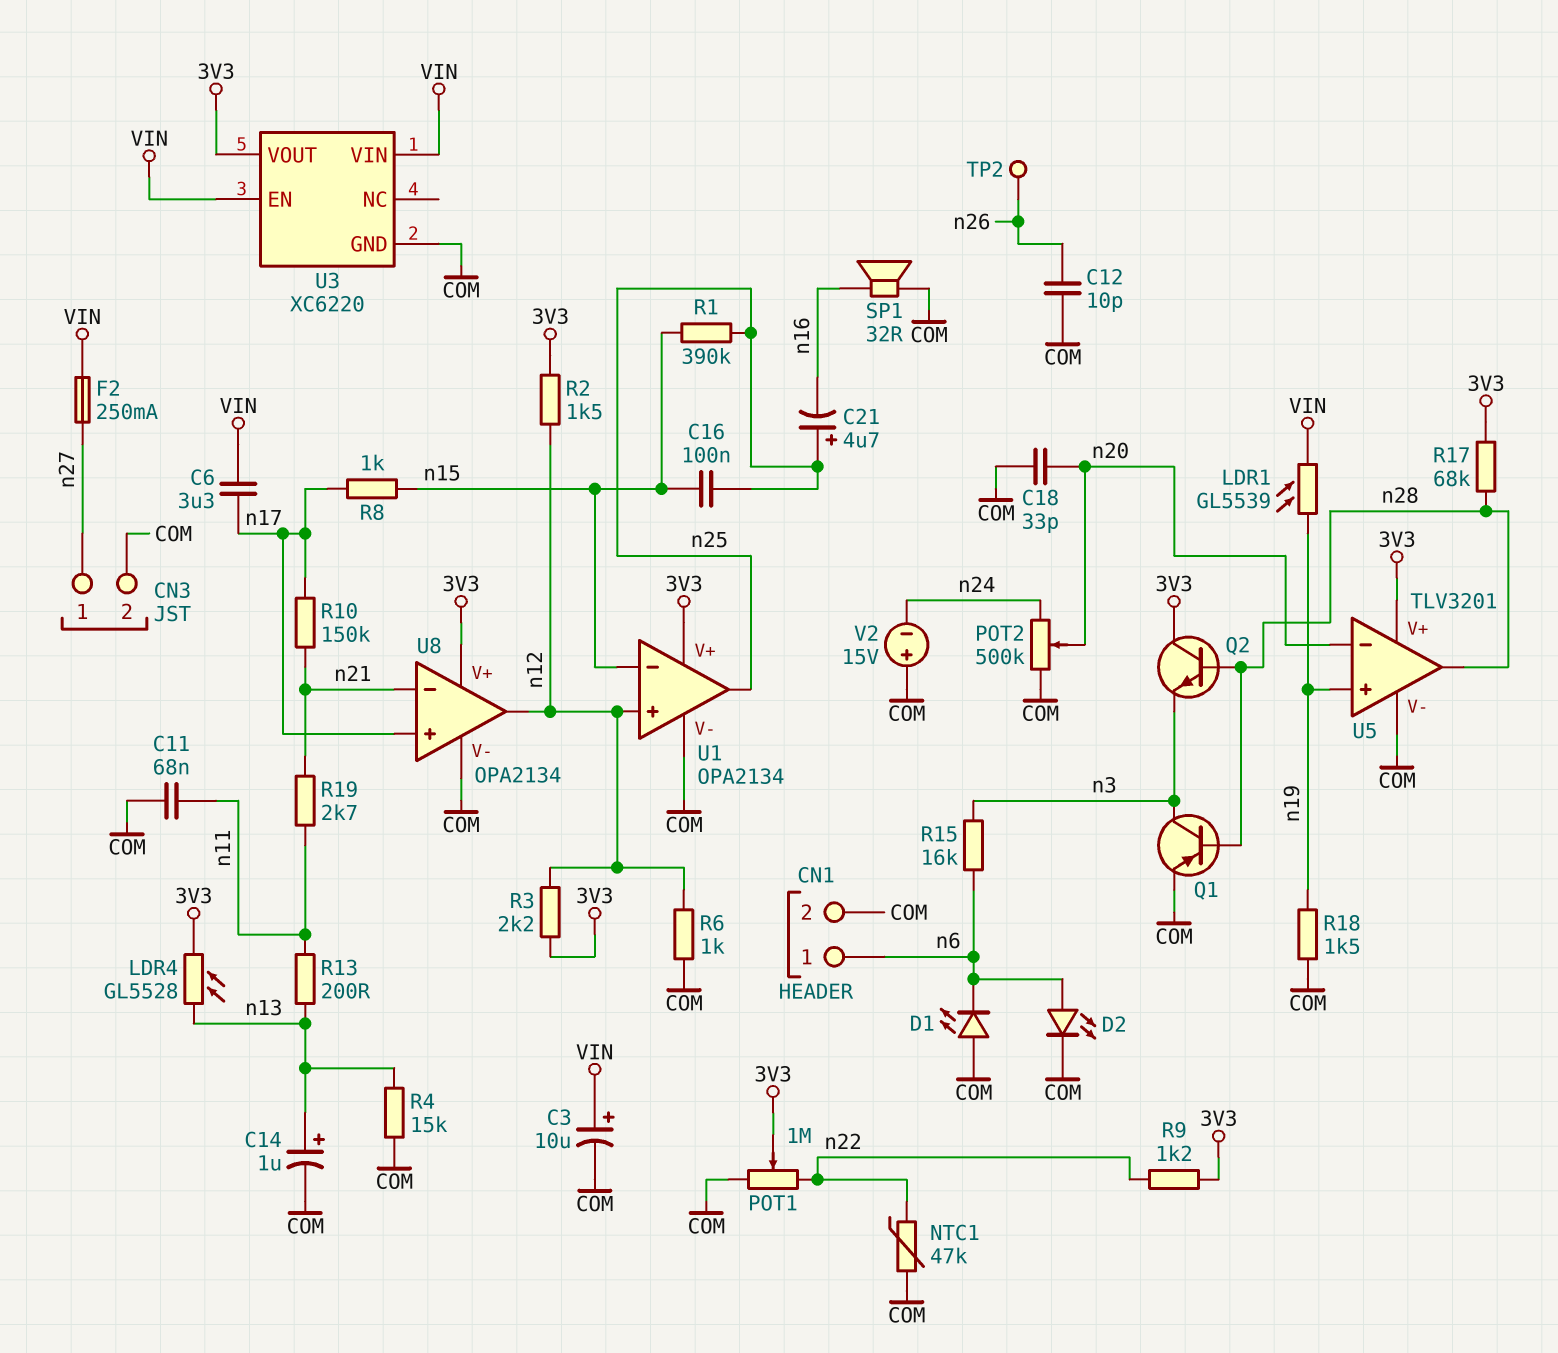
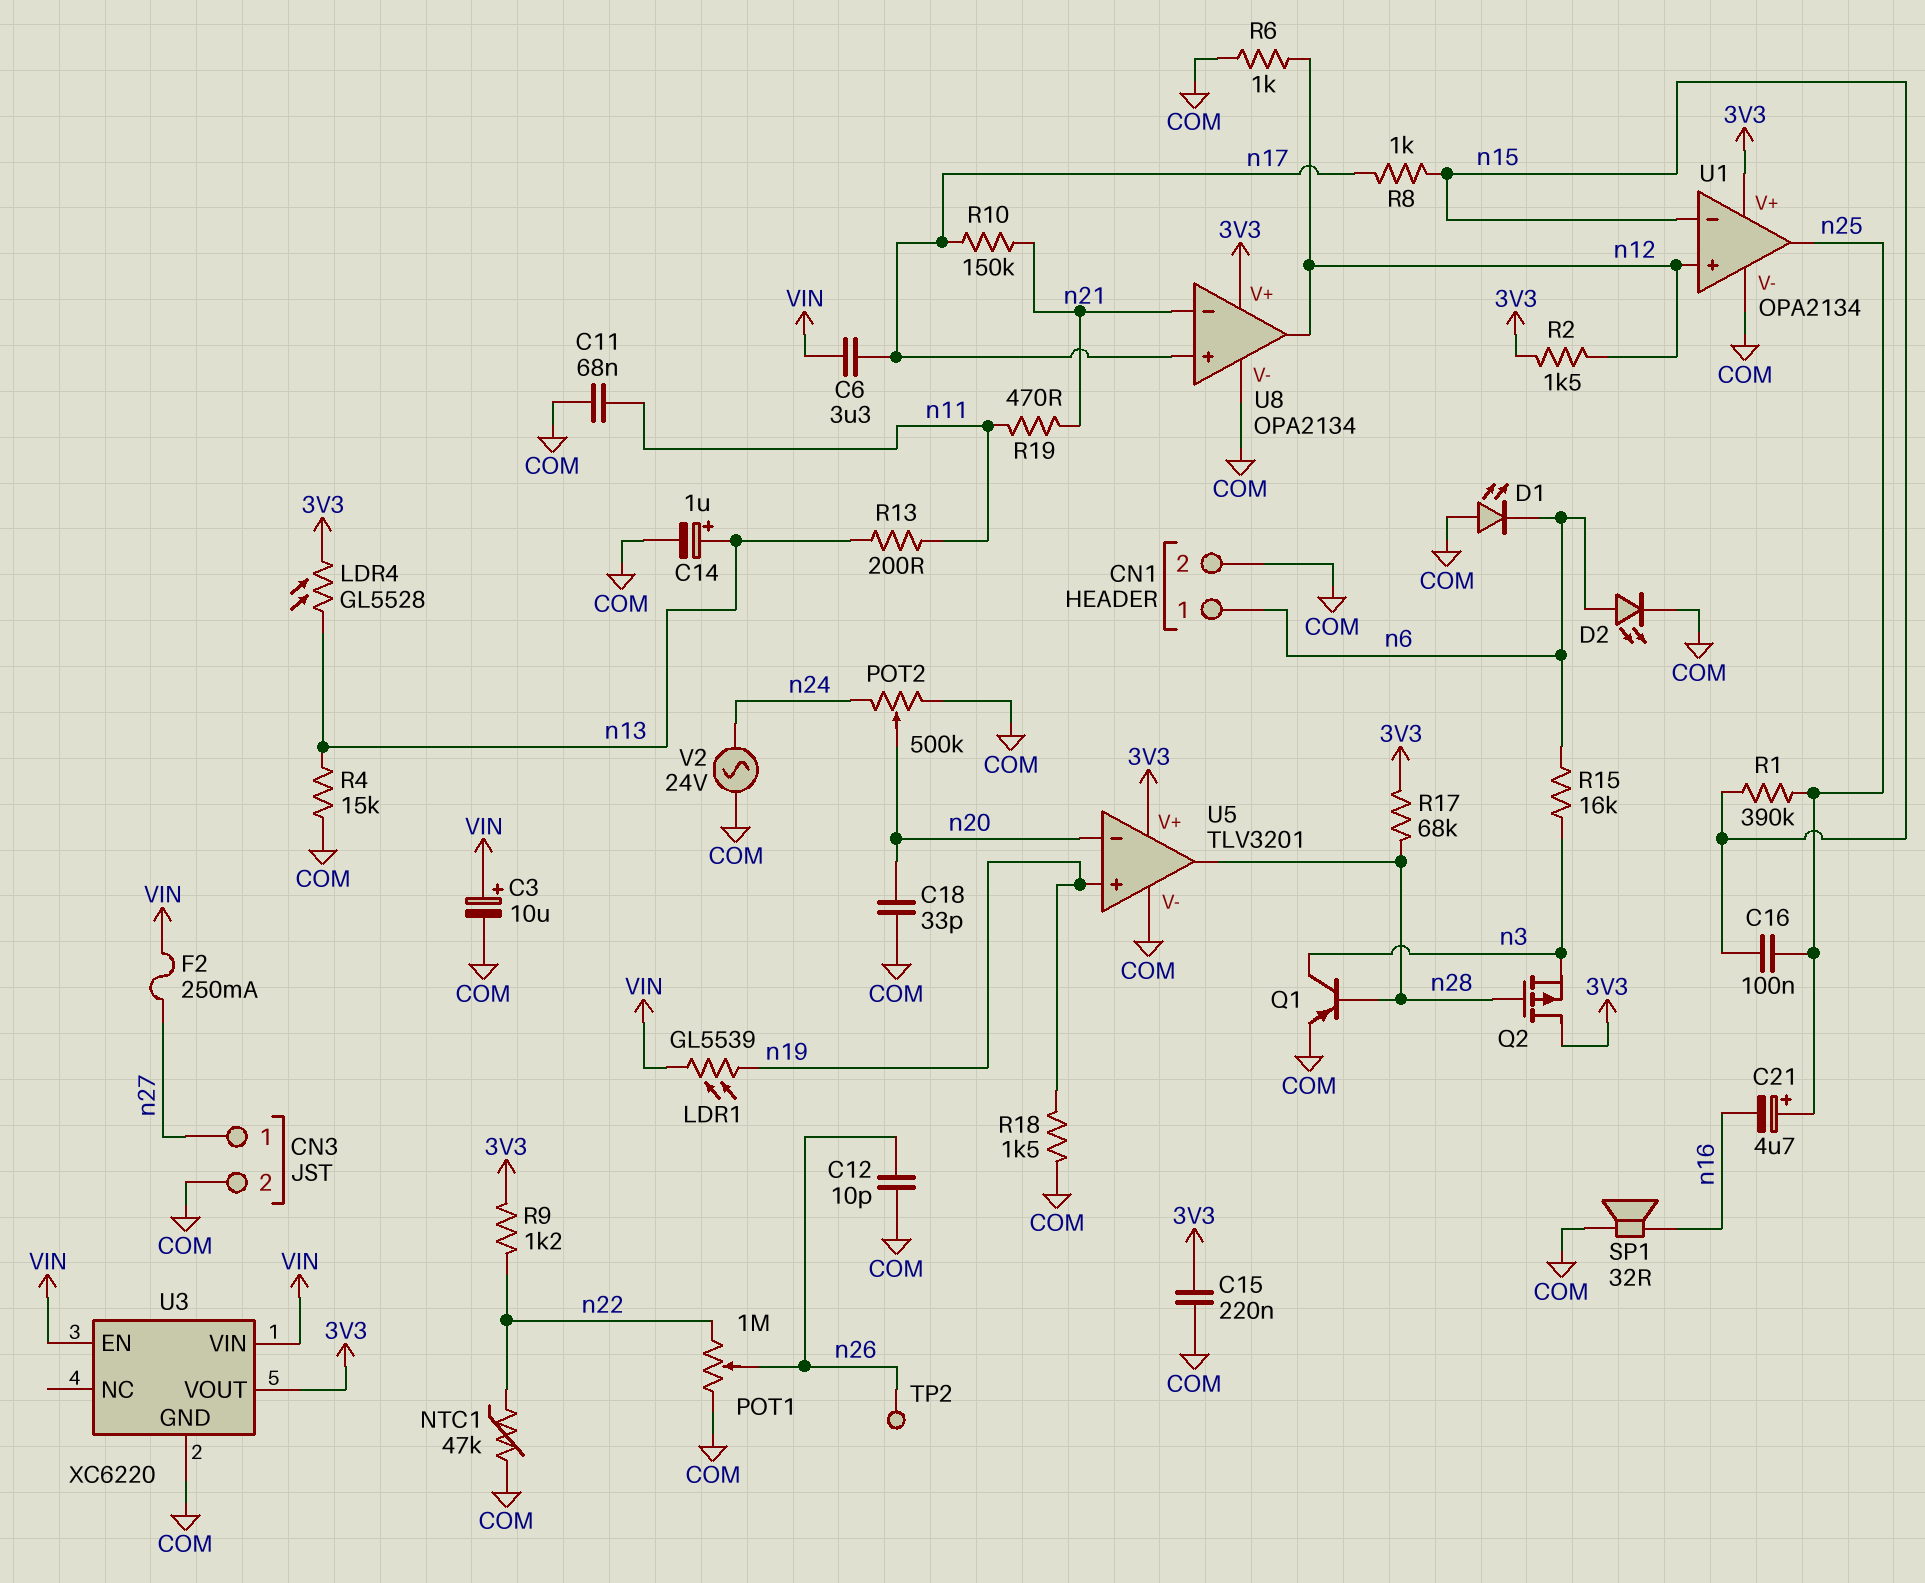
C15: none -> 220nF (3V3, COM)
POT1: 1M (COM, n22, wiper 3V3) -> 1M (COM, n22, wiper n26)
Q2: NPN (B n28, C 3V3, E n3) -> PMOS (G n28, D 3V3, S n3)
R3: 2.2k (3V3, n12) -> none
R19: 2.7k (n11, n21) -> 470 (n11, n21)
V2: 15V (plus COM, minus n24) -> AC 24V (COM, n24)

